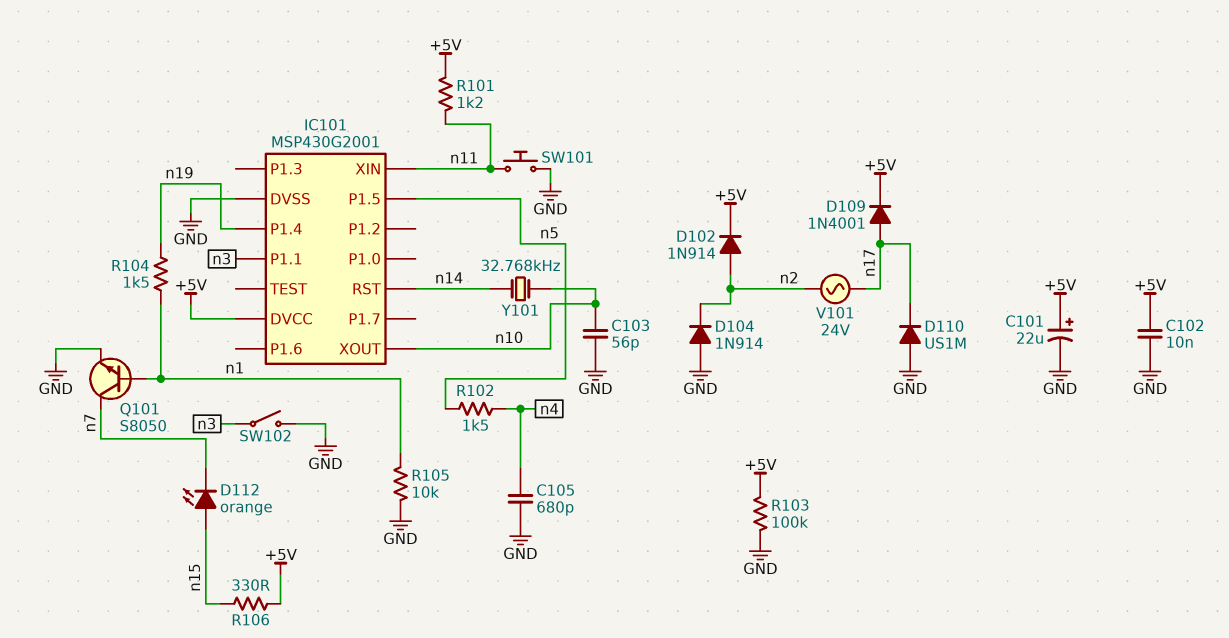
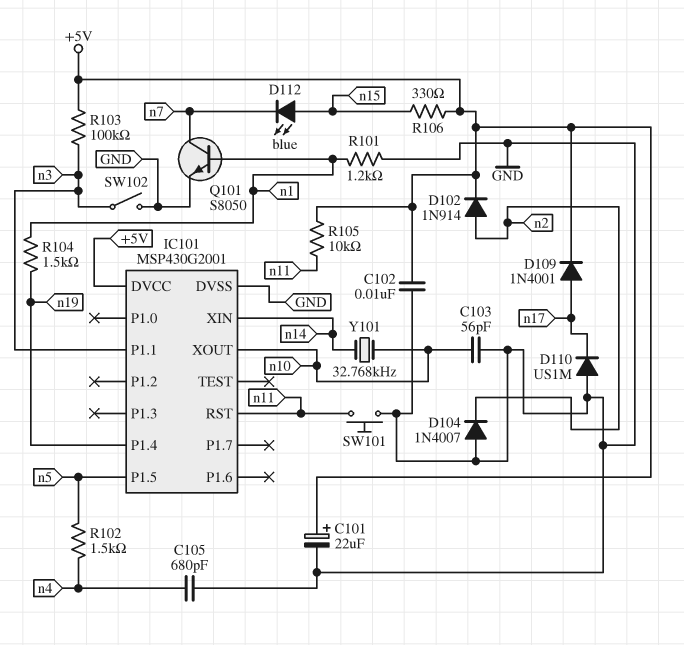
D104: diode 1N914 (A GND, K n2) -> diode 1N4007 (A GND, K n2)
D112: LED orange (A n15, K n7) -> LED blue (A n15, K n7)
IC101 pin RST: n14 -> n11
IC101 pin XIN: n11 -> n14
R101: 1.2k (+5V, n11) -> 1.2k (GND, n1)
R103: 100k (+5V, GND) -> 100k (+5V, n3)
R105: 10k (GND, n1) -> 10k (+5V, n11)
V101: AC 24V (n2, n17) -> none

